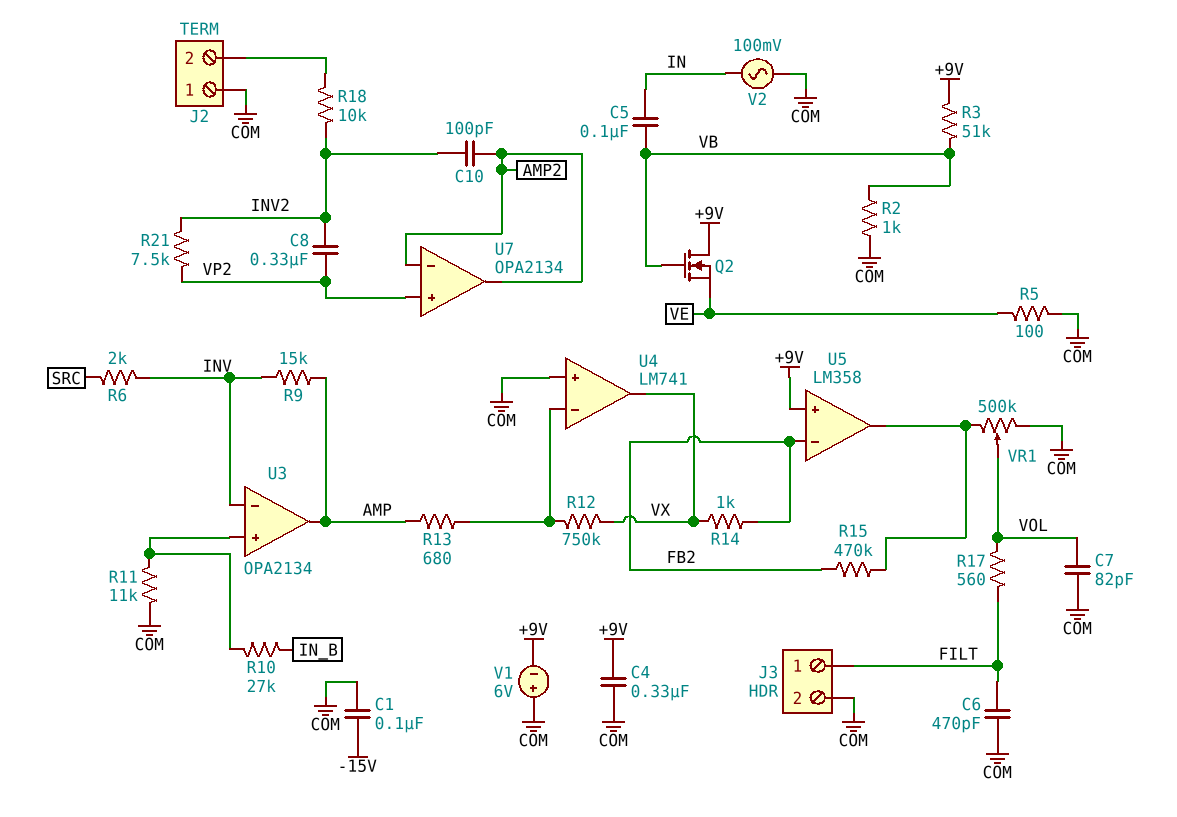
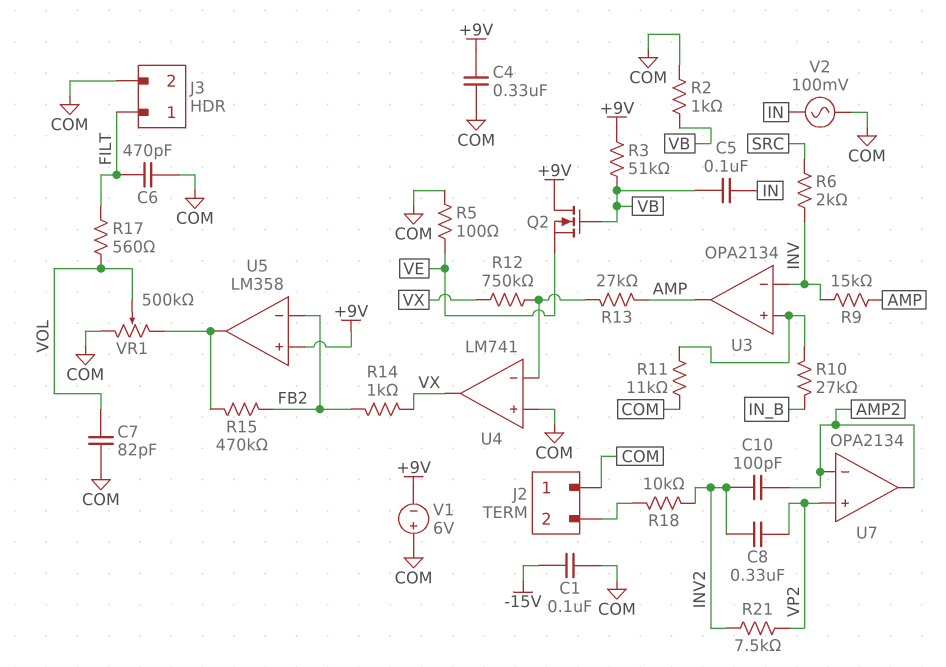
R13: 680 (AMP, U4/in-) -> 27k (AMP, U4/in-)

